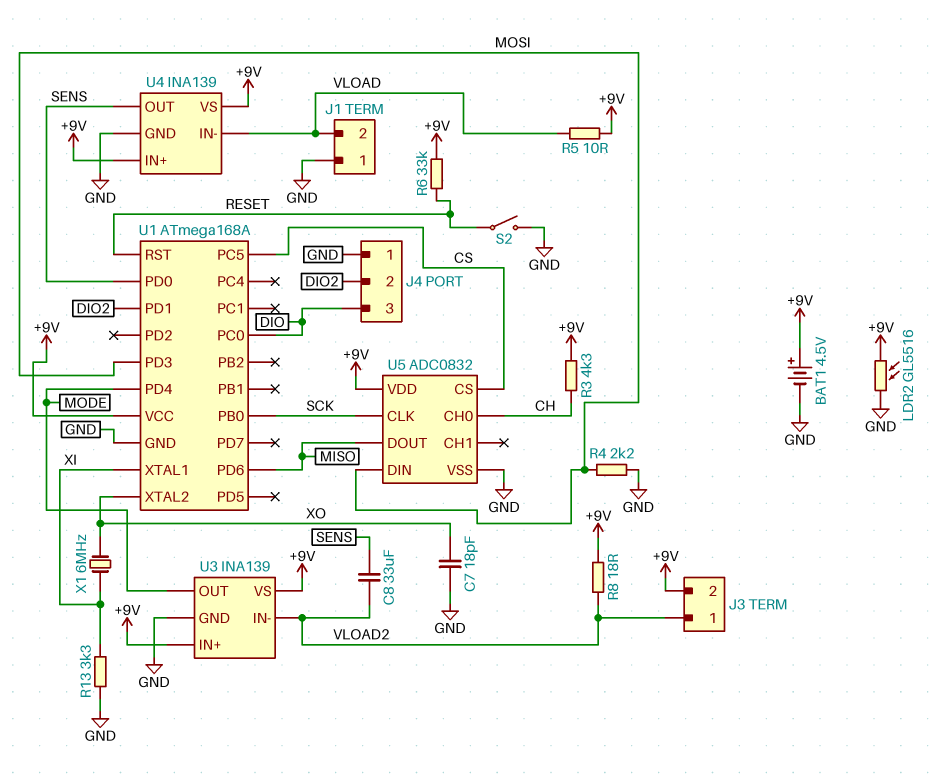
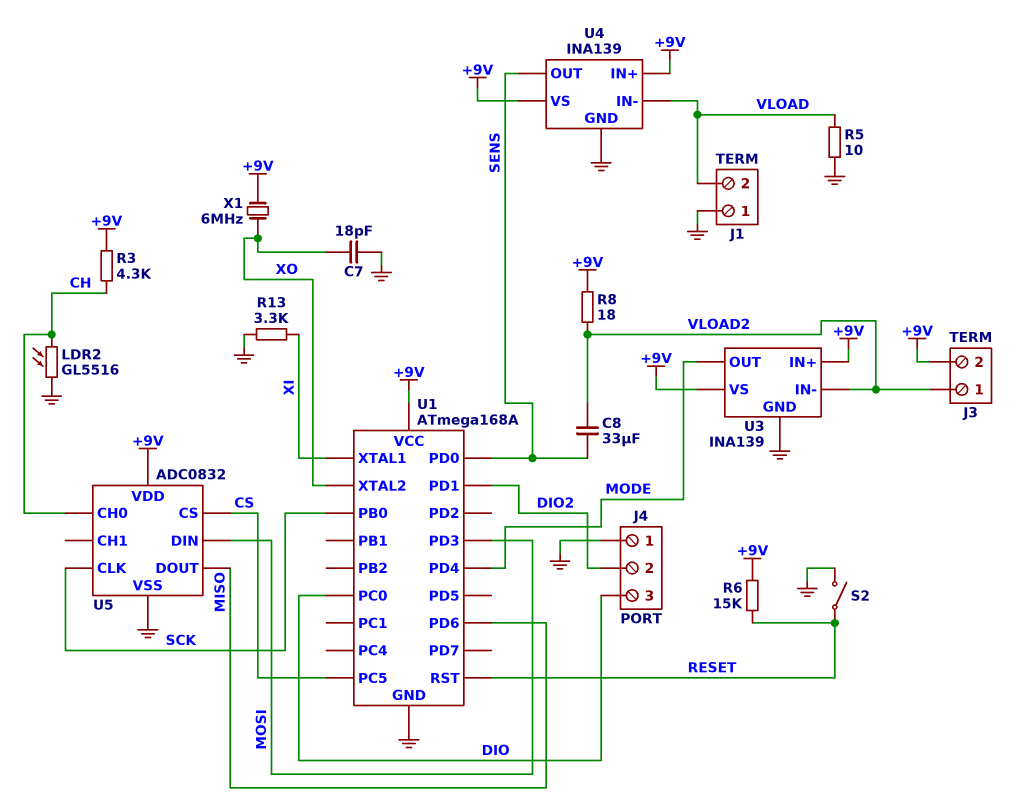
BAT1: 4.5V (plus +9V, minus GND) -> none
LDR2: GL5516 (+9V, GND) -> GL5516 (CH, GND)
R4: 2.2k (GND, MOSI) -> none
R5: 10 (+9V, VLOAD) -> 10 (GND, VLOAD)
R6: 33k (+9V, RESET) -> 15k (+9V, RESET)
X1: 6MHz (XI, XO) -> 6MHz (+9V, XO)

